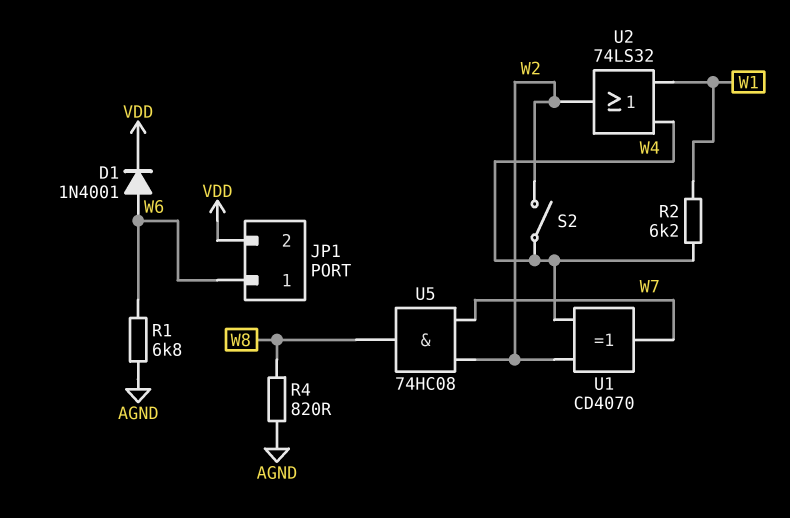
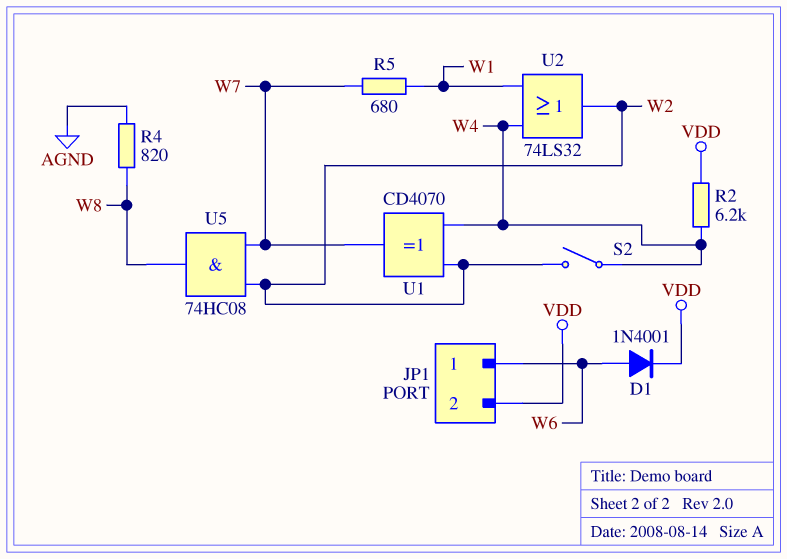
R1: 6.8k (AGND, W6) -> none
R2: 6.2k (W1, W4) -> 6.2k (VDD, W4)
R5: none -> 680 (W1, W7)

